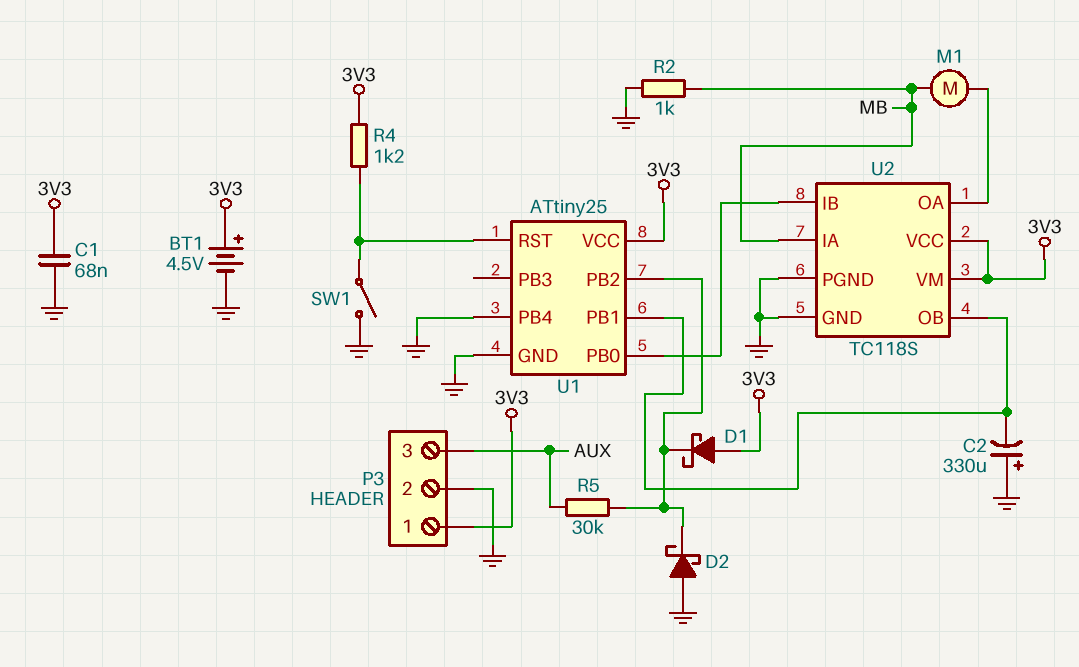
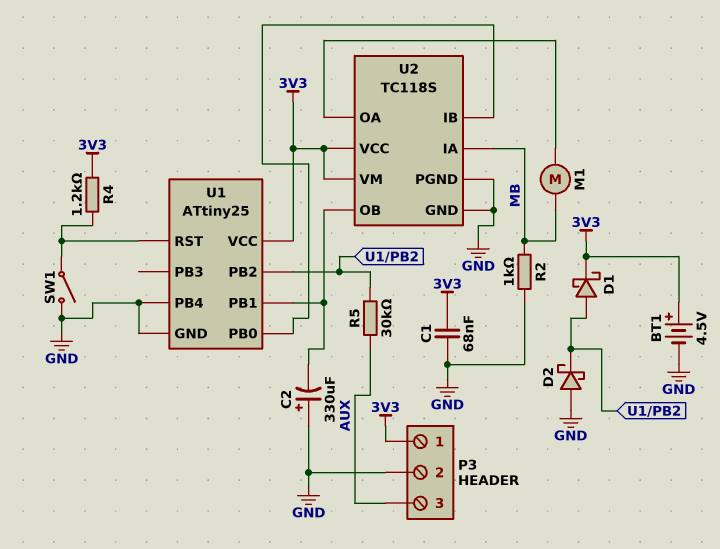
D1: schottky (A 3V3, K U1/PB2) -> schottky (A U1/PB2, K 3V3)

